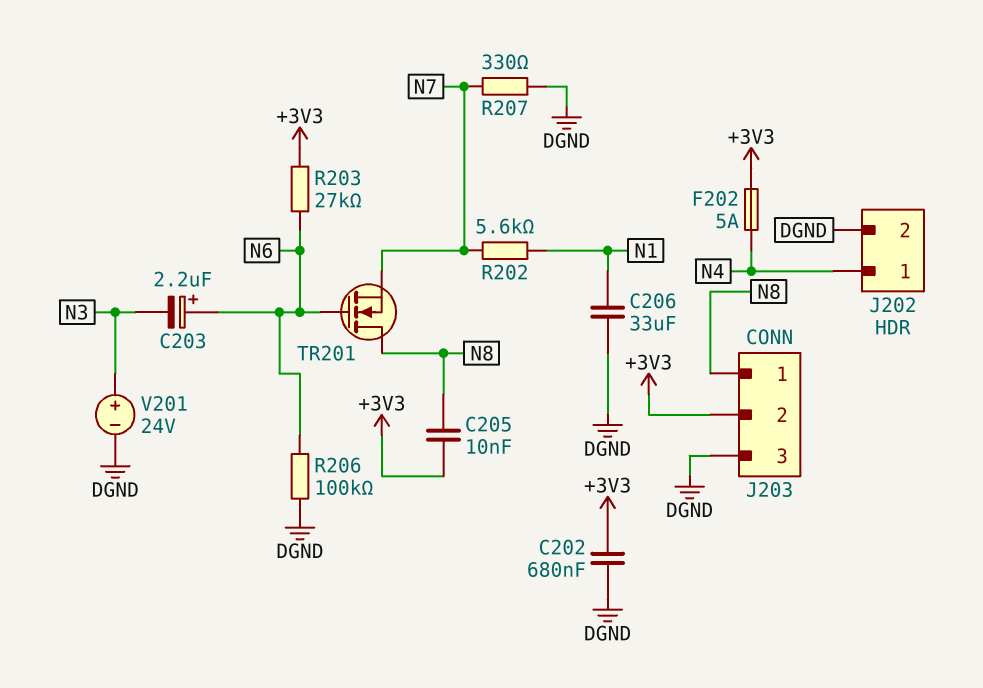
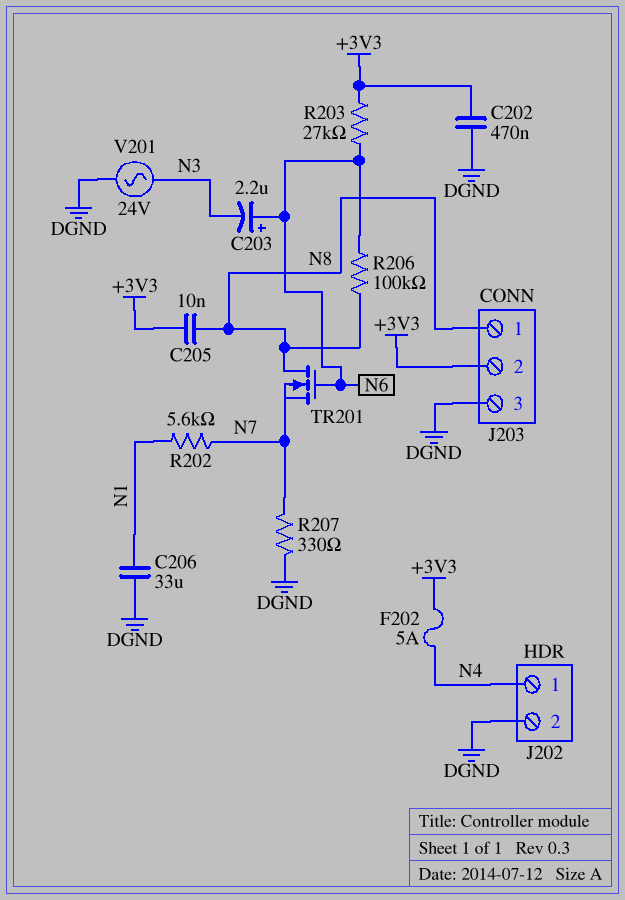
C202: 680nF (+3V3, DGND) -> 470nF (+3V3, DGND)
R206: 100k (DGND, N6) -> 100k (N6, N8)
V201: 24V (plus N3, minus DGND) -> AC 24V (DGND, N3)

